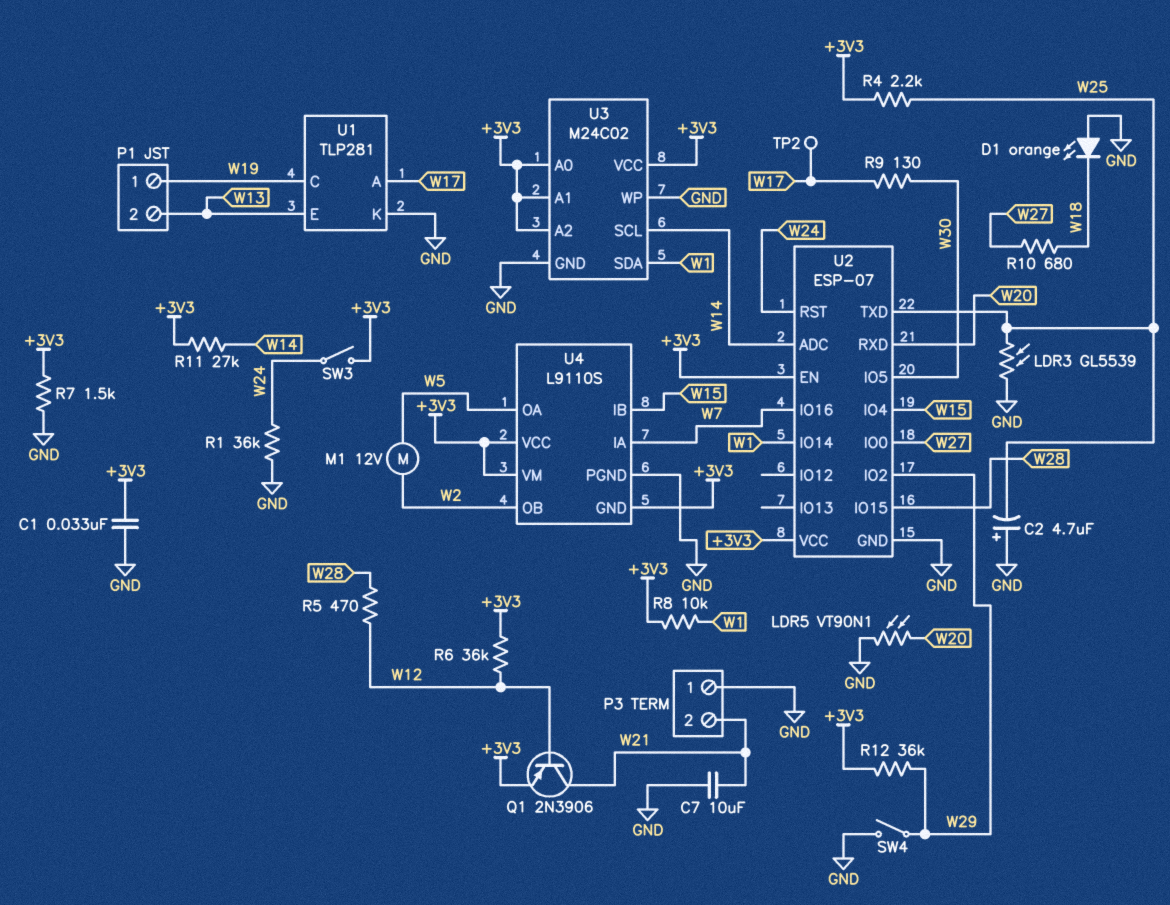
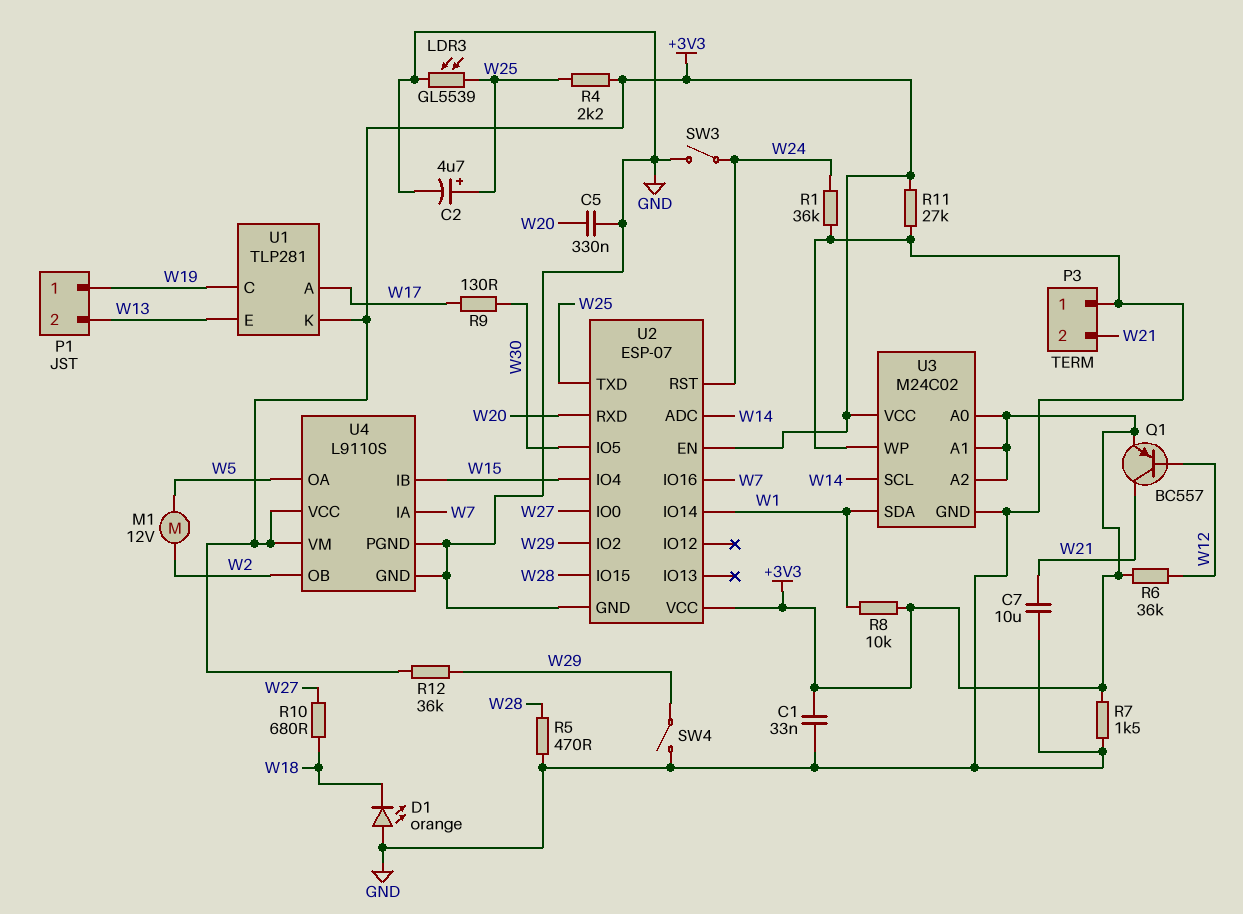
C2: 4.7uF (plus GND, minus W25) -> 4.7uF (plus W25, minus GND)
C5: none -> 330nF (GND, W20)
LDR5: VT90N1 (GND, W20) -> none
Q1: PNP 2N3906 (B W12, C W21, E +3V3) -> PNP BC557 (B W12, C W21, E +3V3)
R5: 470 (W12, W28) -> 470 (GND, W28)
R11: 27k (+3V3, W14) -> 27k (+3V3, GND)
SW3: switch (+3V3, W24) -> switch (GND, W24)
TP2: test point (W17) -> none
U1 pin K: GND -> +3V3
U4 pin GND: +3V3 -> GND

